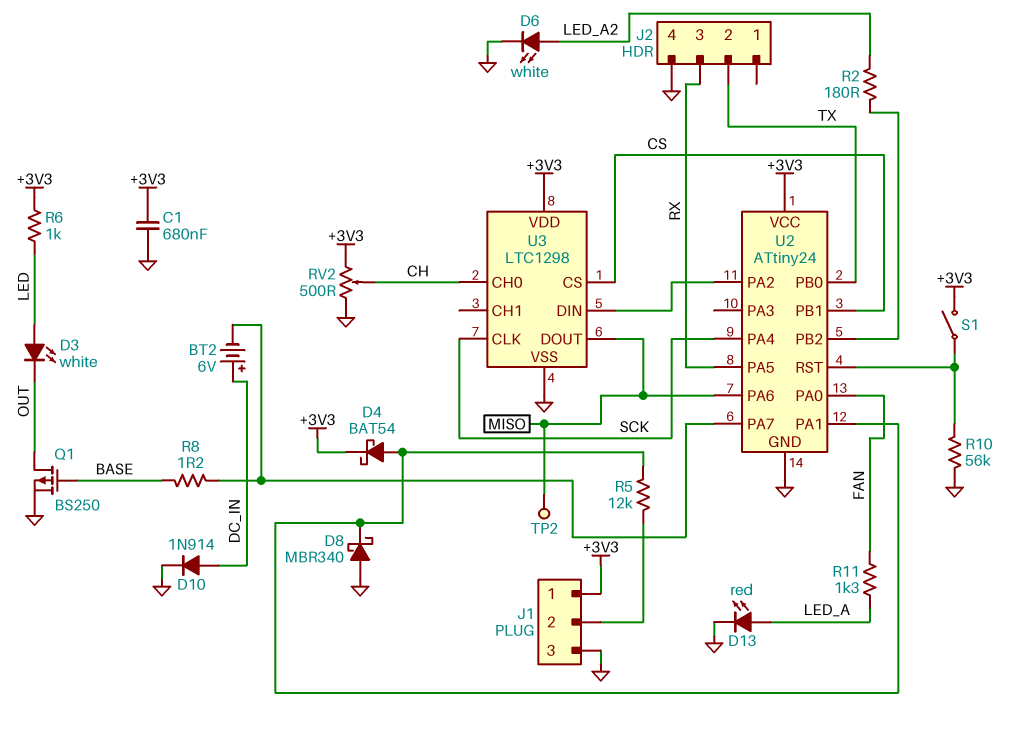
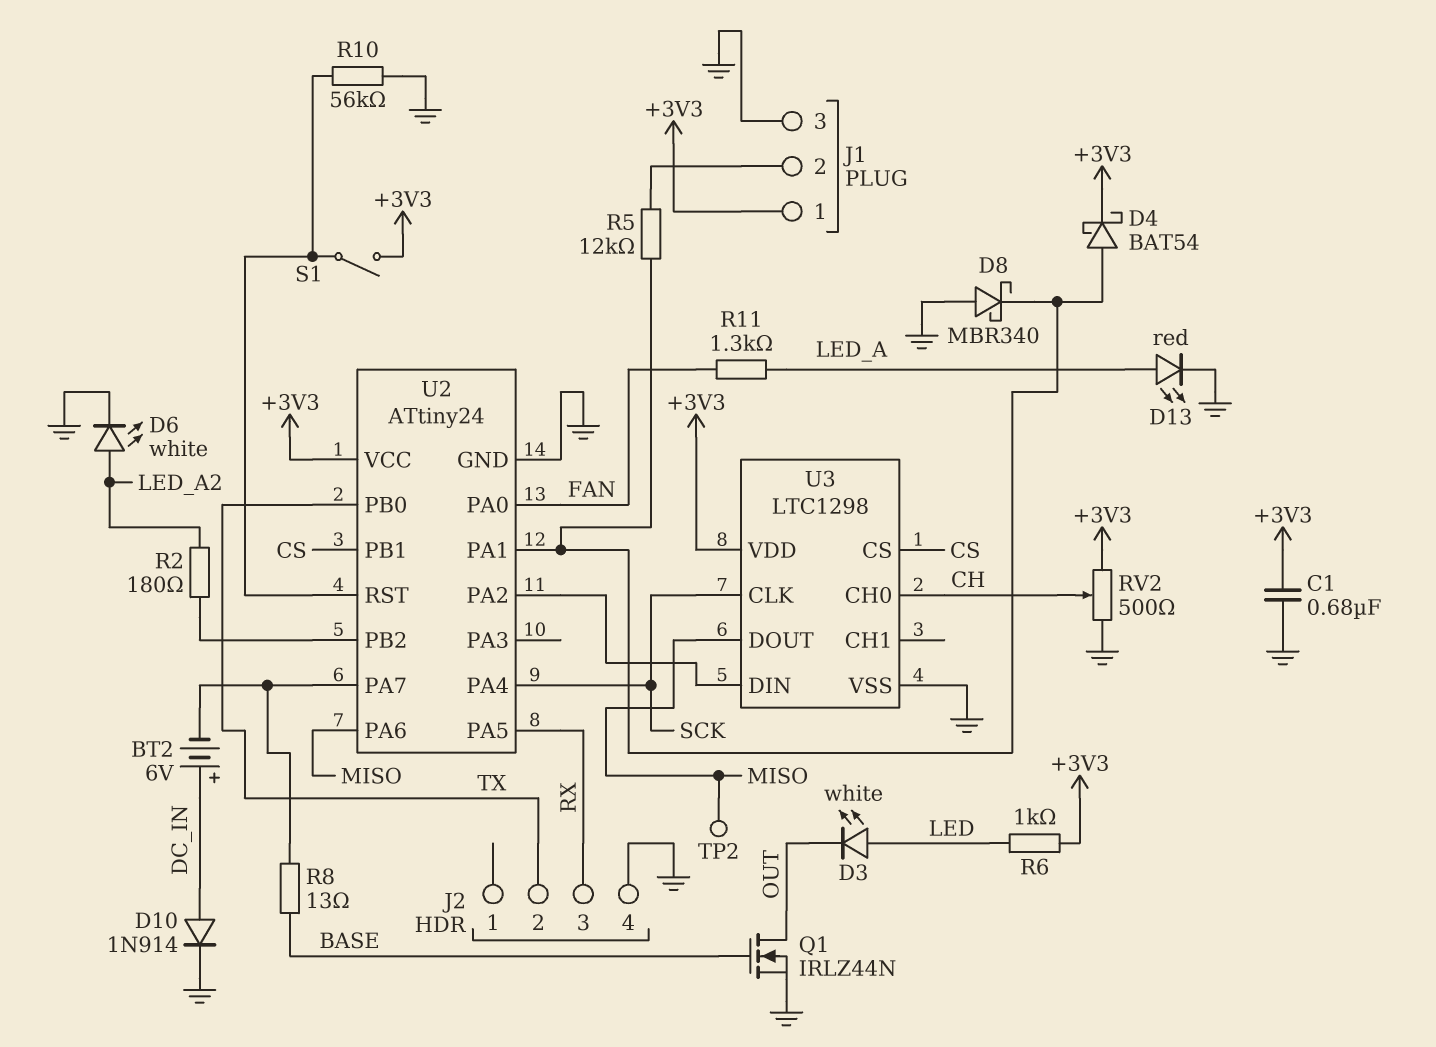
Q1: PMOS BS250 (G BASE, D OUT, S GND) -> NMOS IRLZ44N (G BASE, D OUT, S GND)
R8: 1.2 (BASE, U2/PA7) -> 13 (BASE, U2/PA7)

